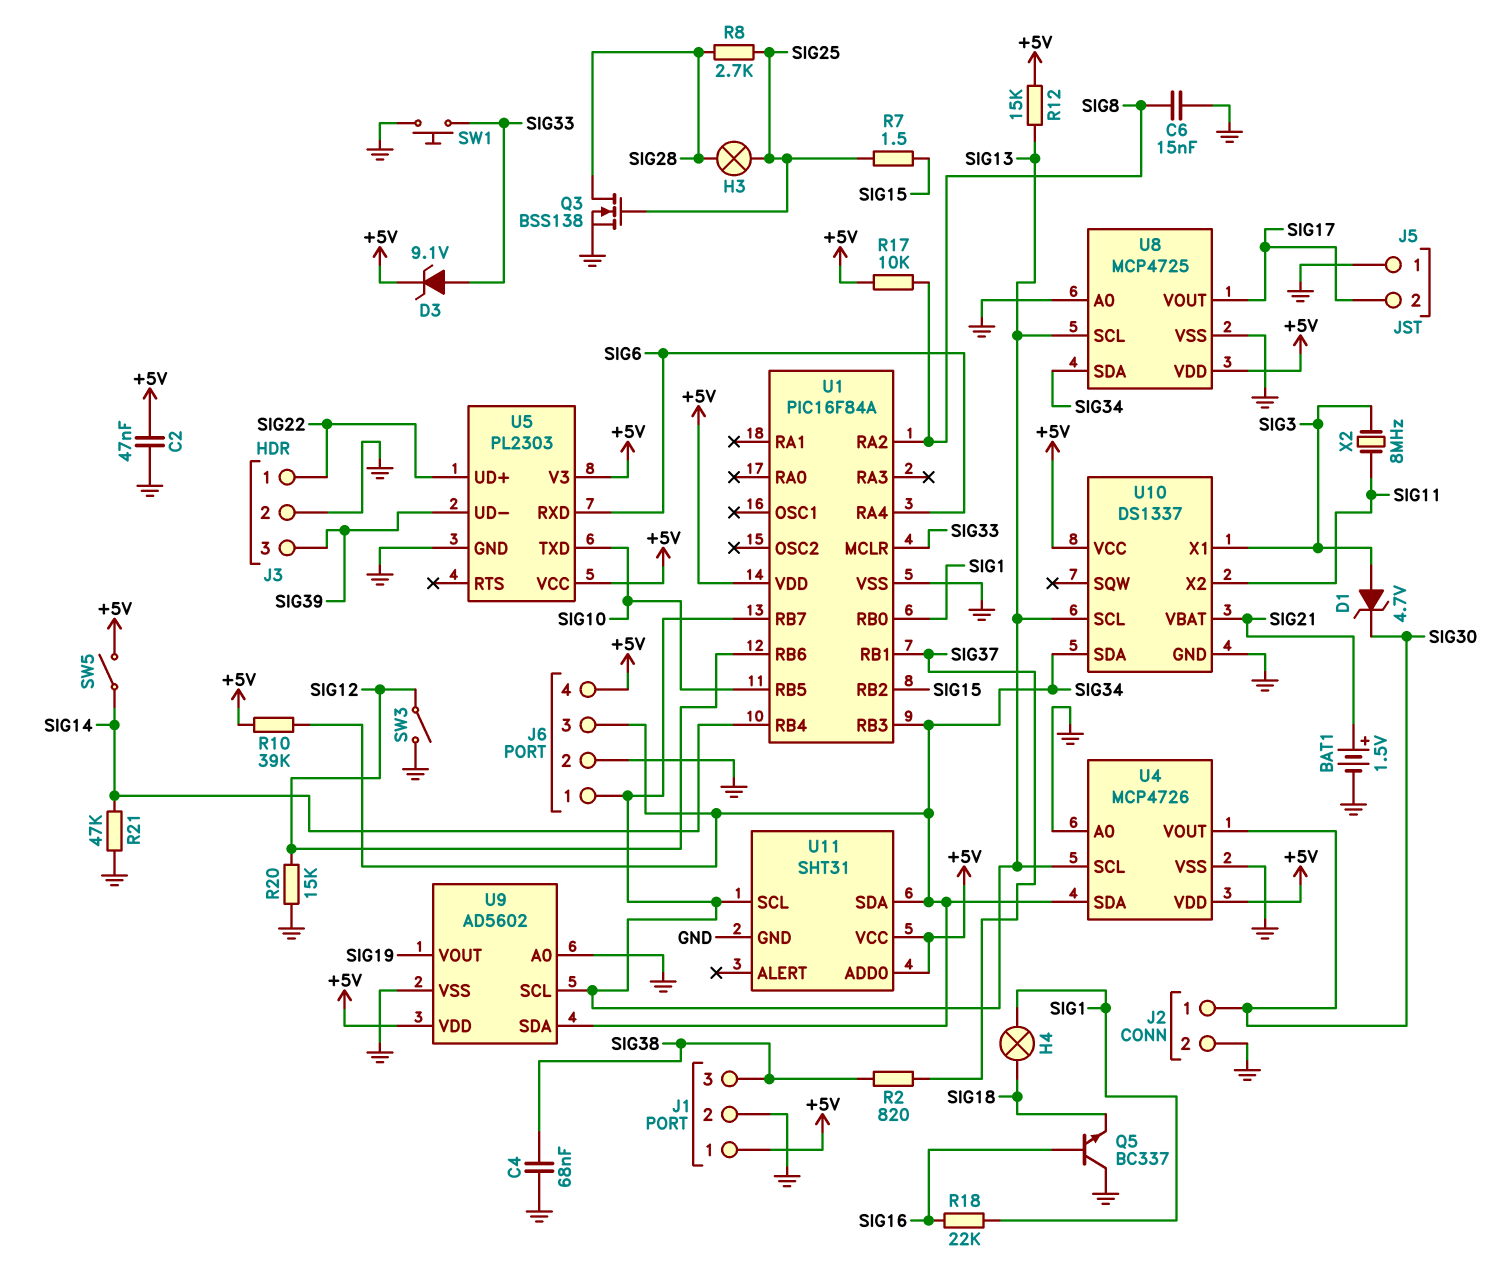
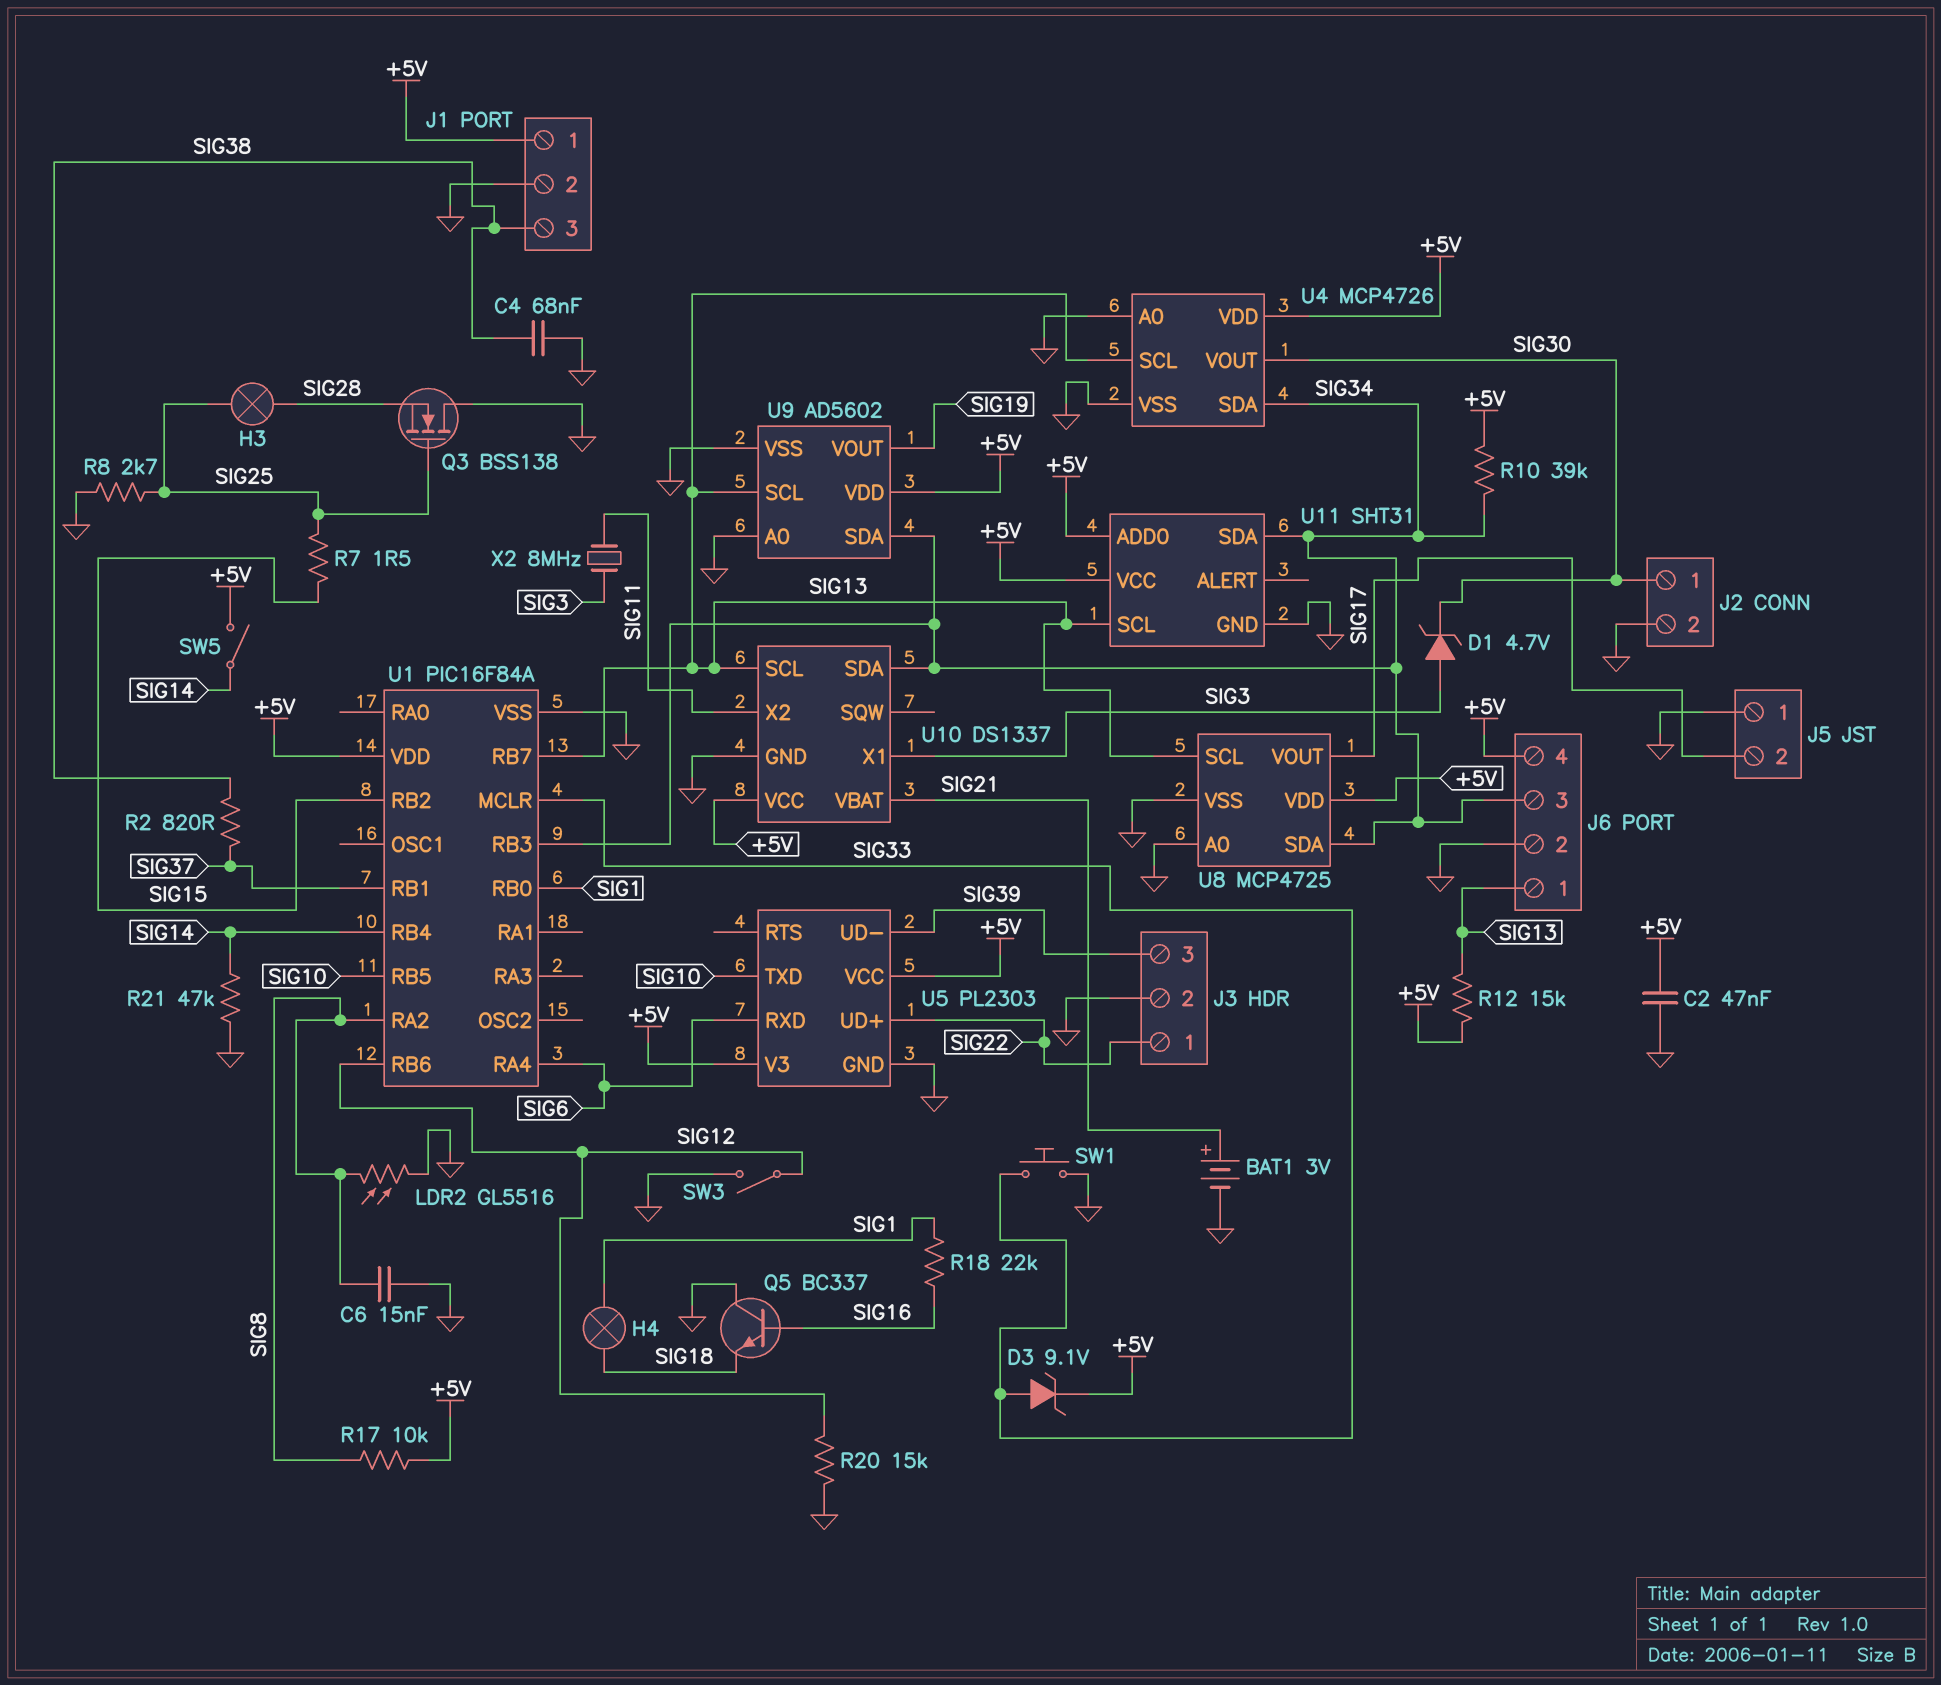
BAT1: 1.5V (plus SIG21, minus GND) -> 3V (plus SIG21, minus GND)
LDR2: none -> GL5516 (GND, SIG8)
Q3: NMOS BSS138 (G SIG25, D SIG28, S GND) -> NMOS BSS138 (G SIG25, D GND, S SIG28)
R8: 2.7k (SIG25, SIG28) -> 2.7k (GND, SIG25)

